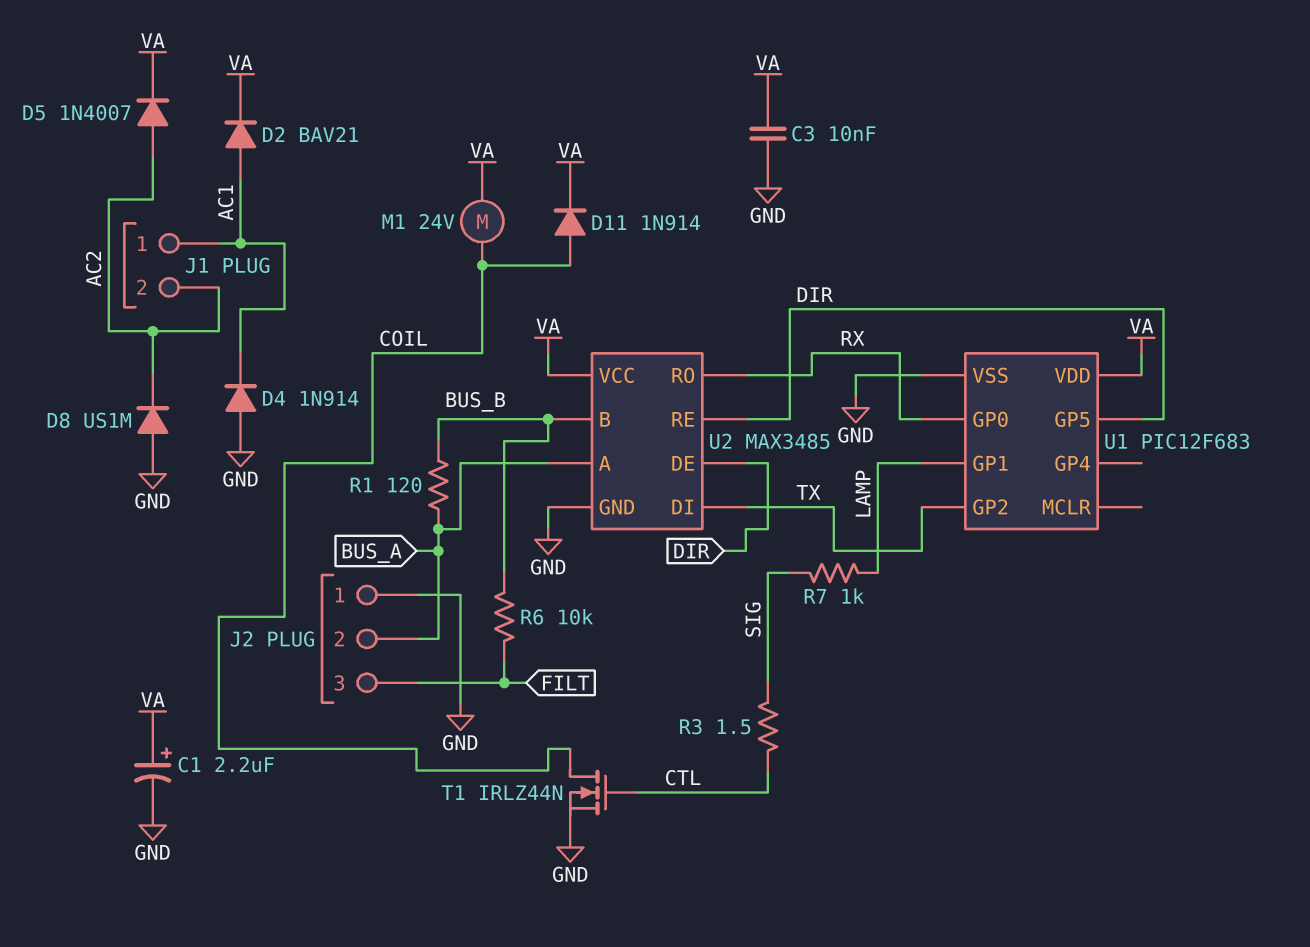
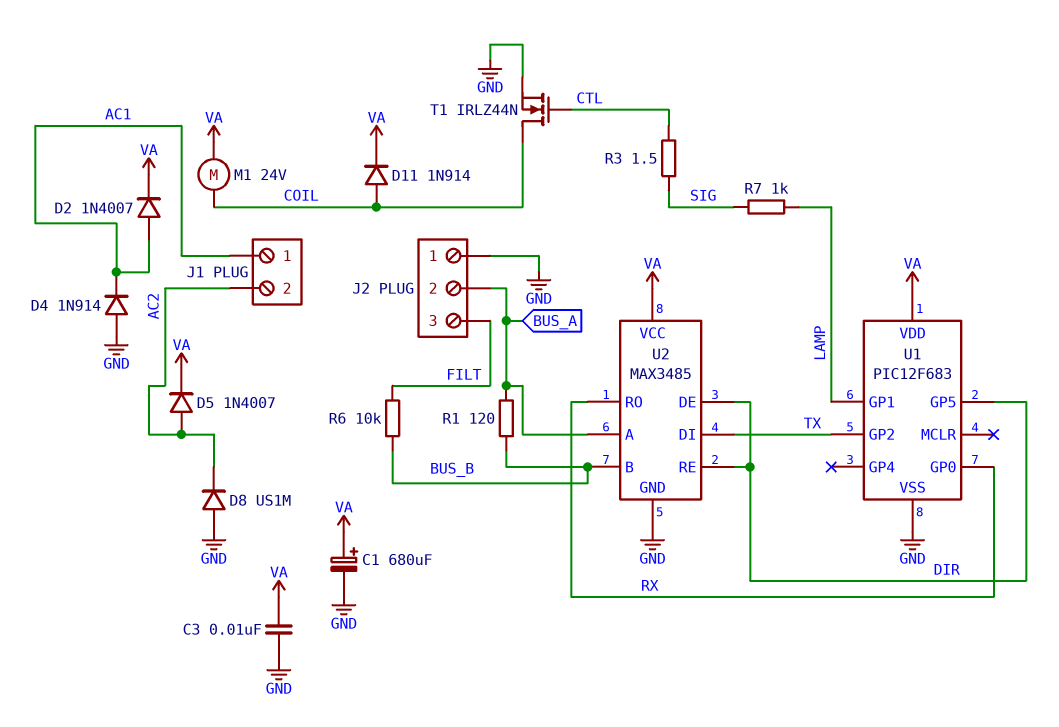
C1: 2.2uF (plus VA, minus GND) -> 680uF (plus VA, minus GND)
D2: diode BAV21 (A AC1, K VA) -> diode 1N4007 (A AC1, K VA)

